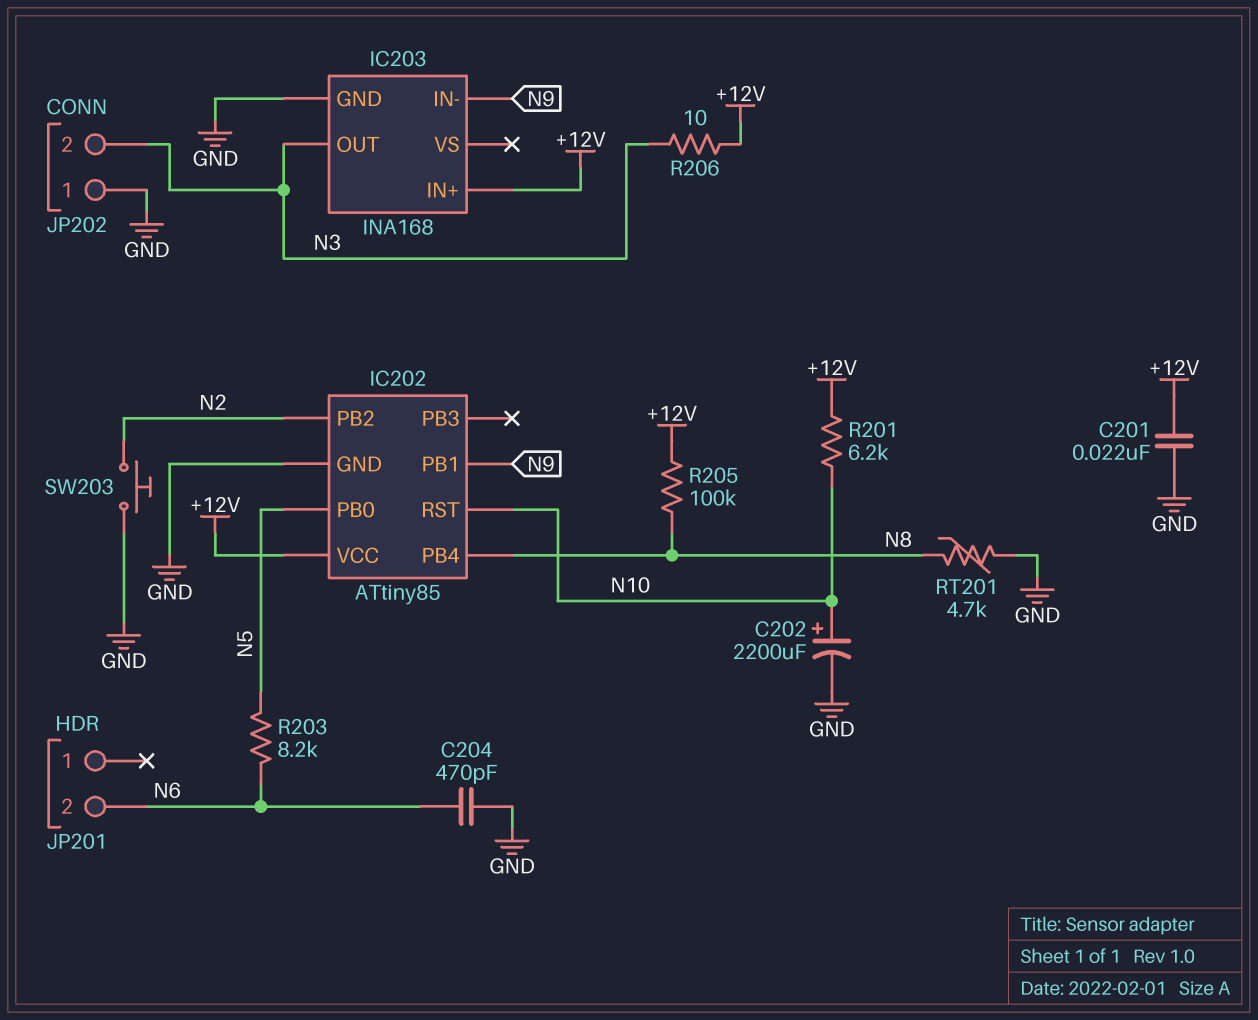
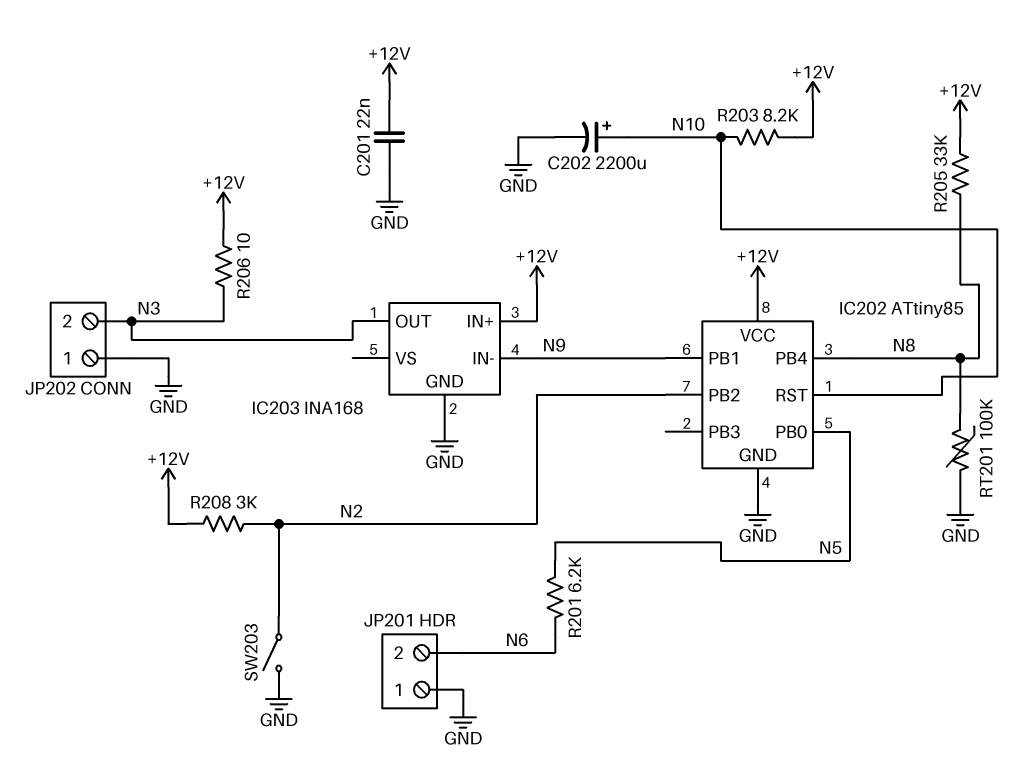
C204: 470pF (GND, N6) -> none
JP201 pin 1: none -> GND
R201: 6.2k (+12V, N10) -> 6.2k (N5, N6)
R203: 8.2k (N5, N6) -> 8.2k (+12V, N10)
R205: 100k (+12V, N8) -> 33k (+12V, N8)
R208: none -> 3k (+12V, N2)
RT201: 4.7k (GND, N8) -> 100k (GND, N8)
SW203: button (GND, N2) -> switch (GND, N2)

